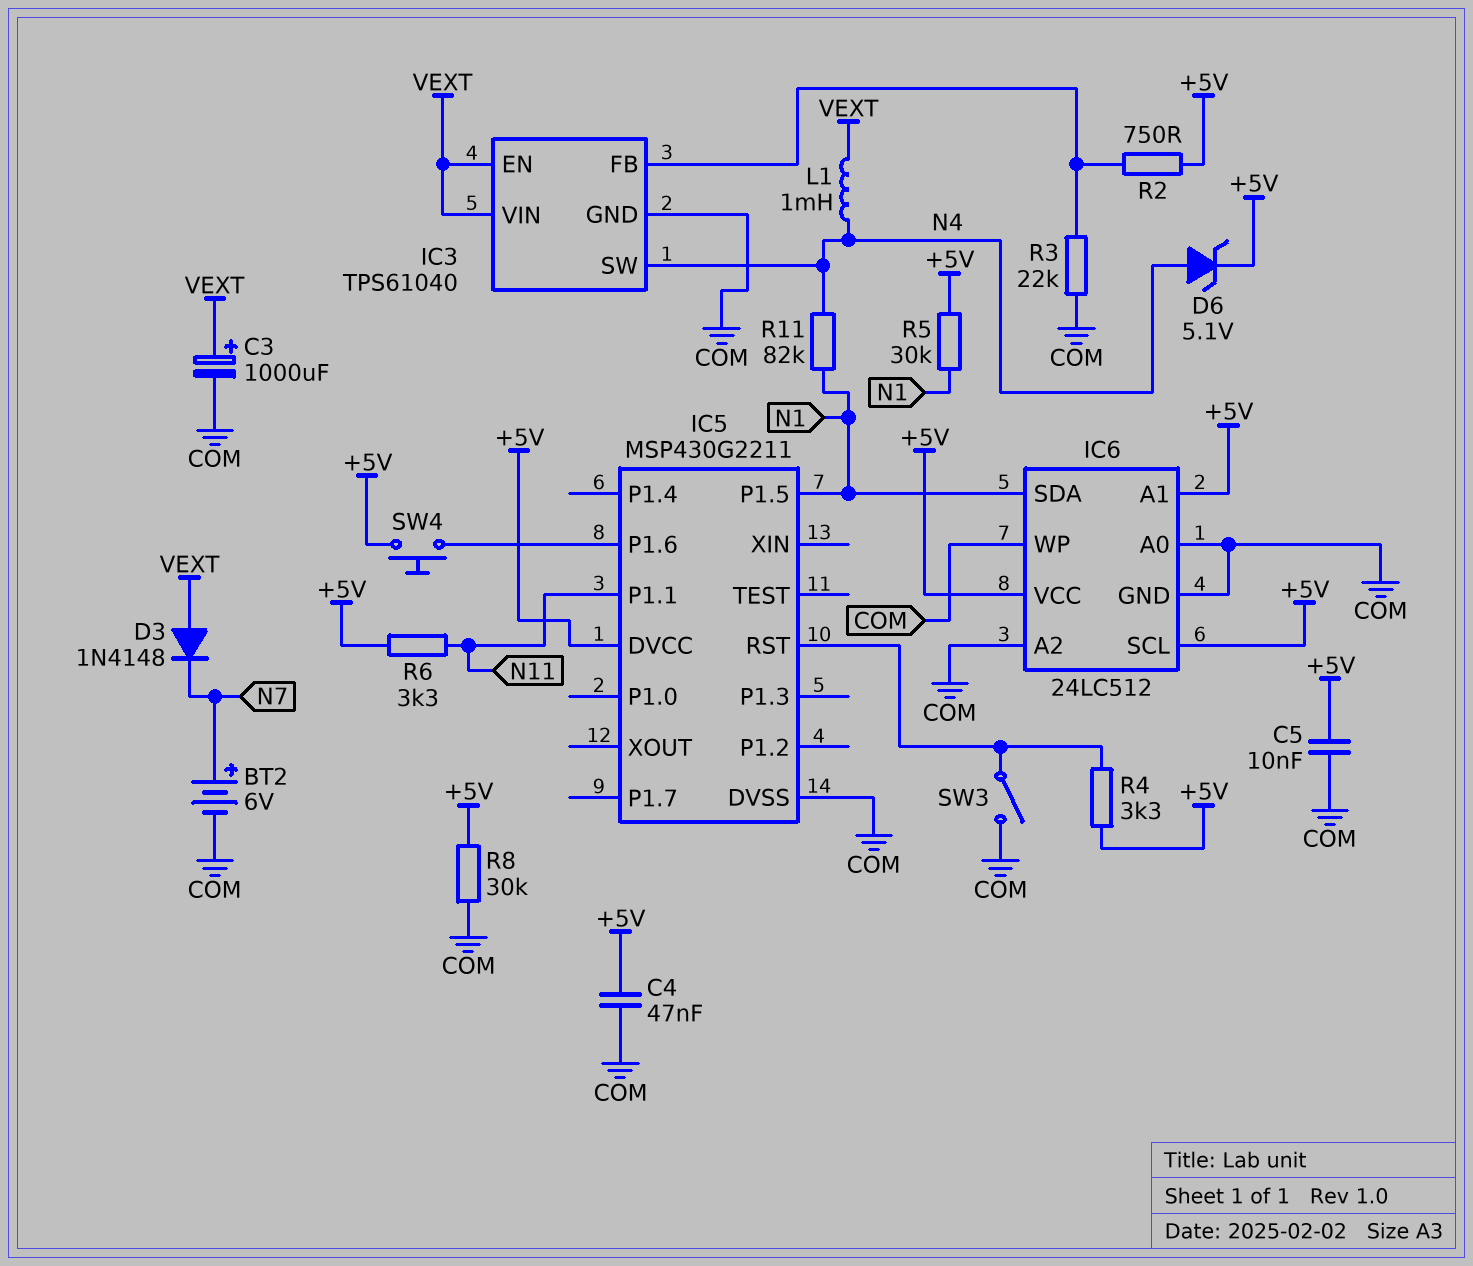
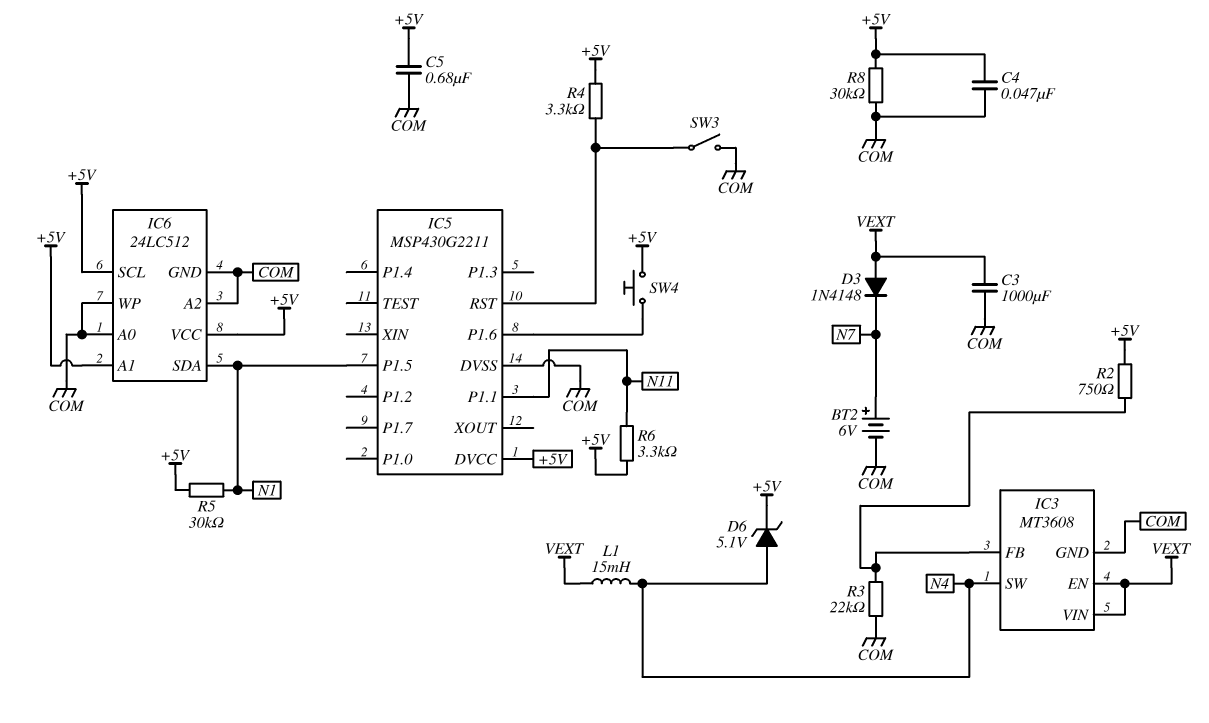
C3: 1000uF (plus VEXT, minus COM) -> 1000uF (COM, VEXT)
C5: 10nF (+5V, COM) -> 680nF (+5V, COM)
IC3: TPS61040 -> MT3608
L1: 1mH (N4, VEXT) -> 15mH (N4, VEXT)
R11: 82k (N1, N4) -> none

